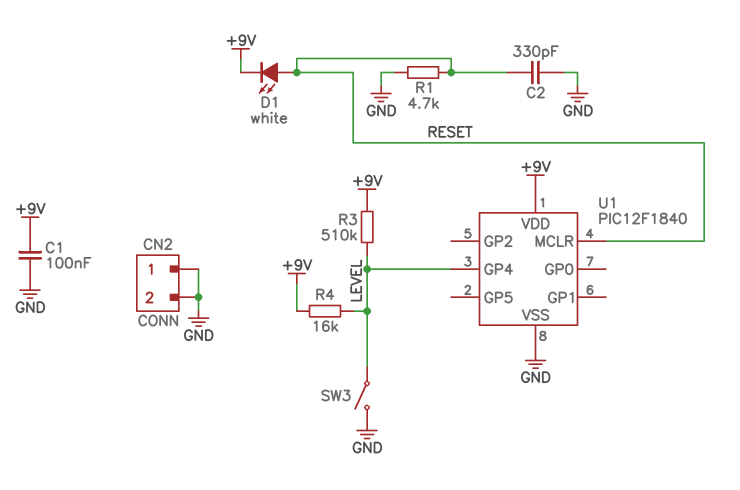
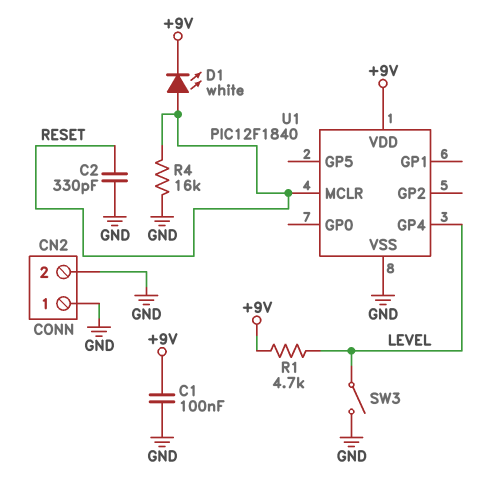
R1: 4.7k (GND, RESET) -> 4.7k (+9V, LEVEL)
R3: 510k (+9V, LEVEL) -> none
R4: 16k (+9V, LEVEL) -> 16k (GND, RESET)

